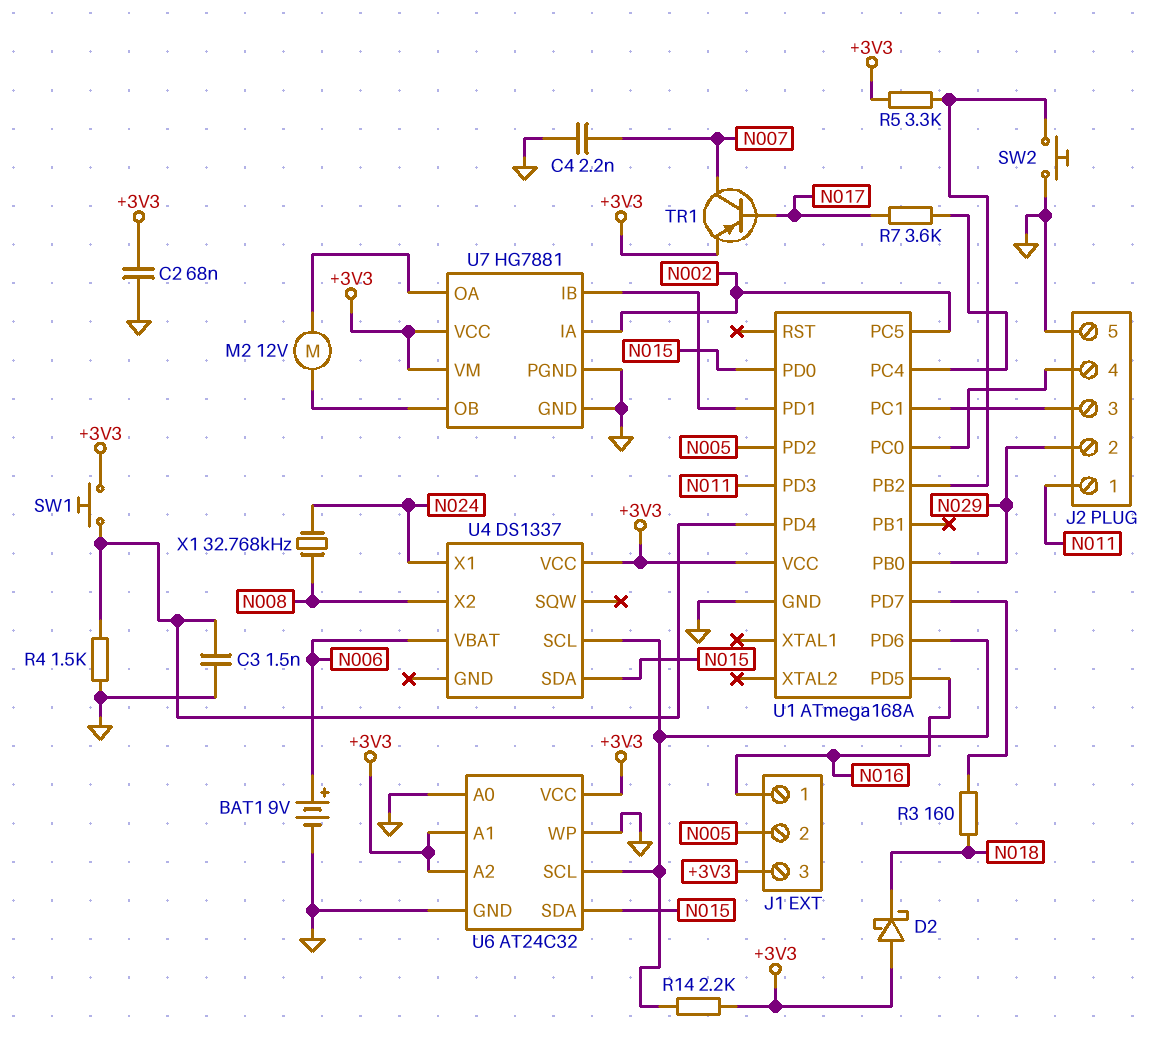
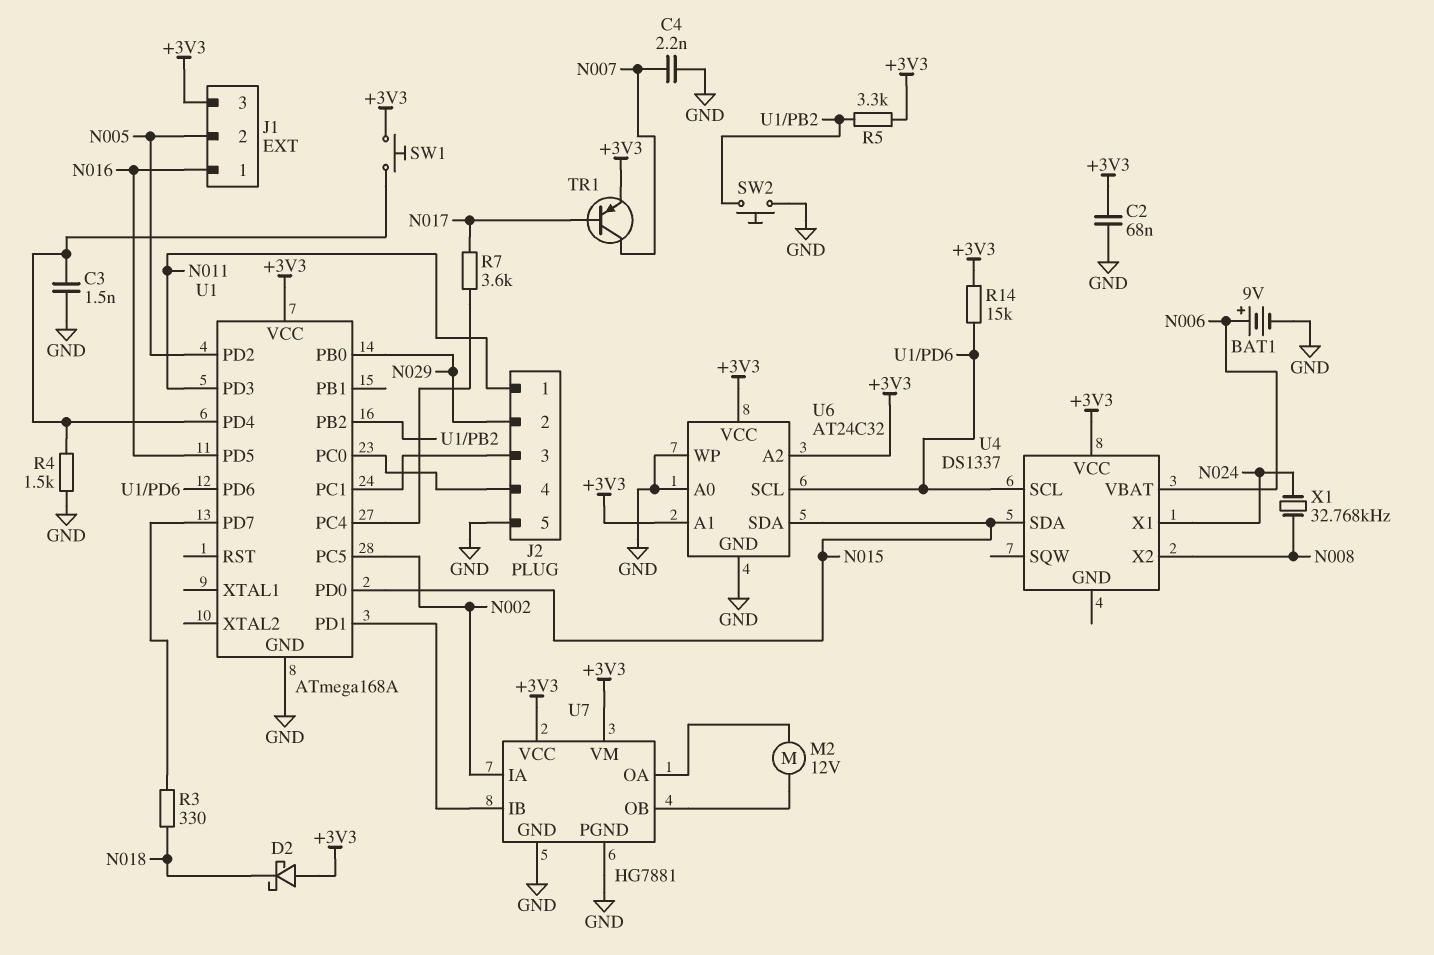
R3: 160 (N018, U1/PD7) -> 330 (N018, U1/PD7)
R14: 2.2k (+3V3, U1/PD6) -> 15k (+3V3, U1/PD6)

